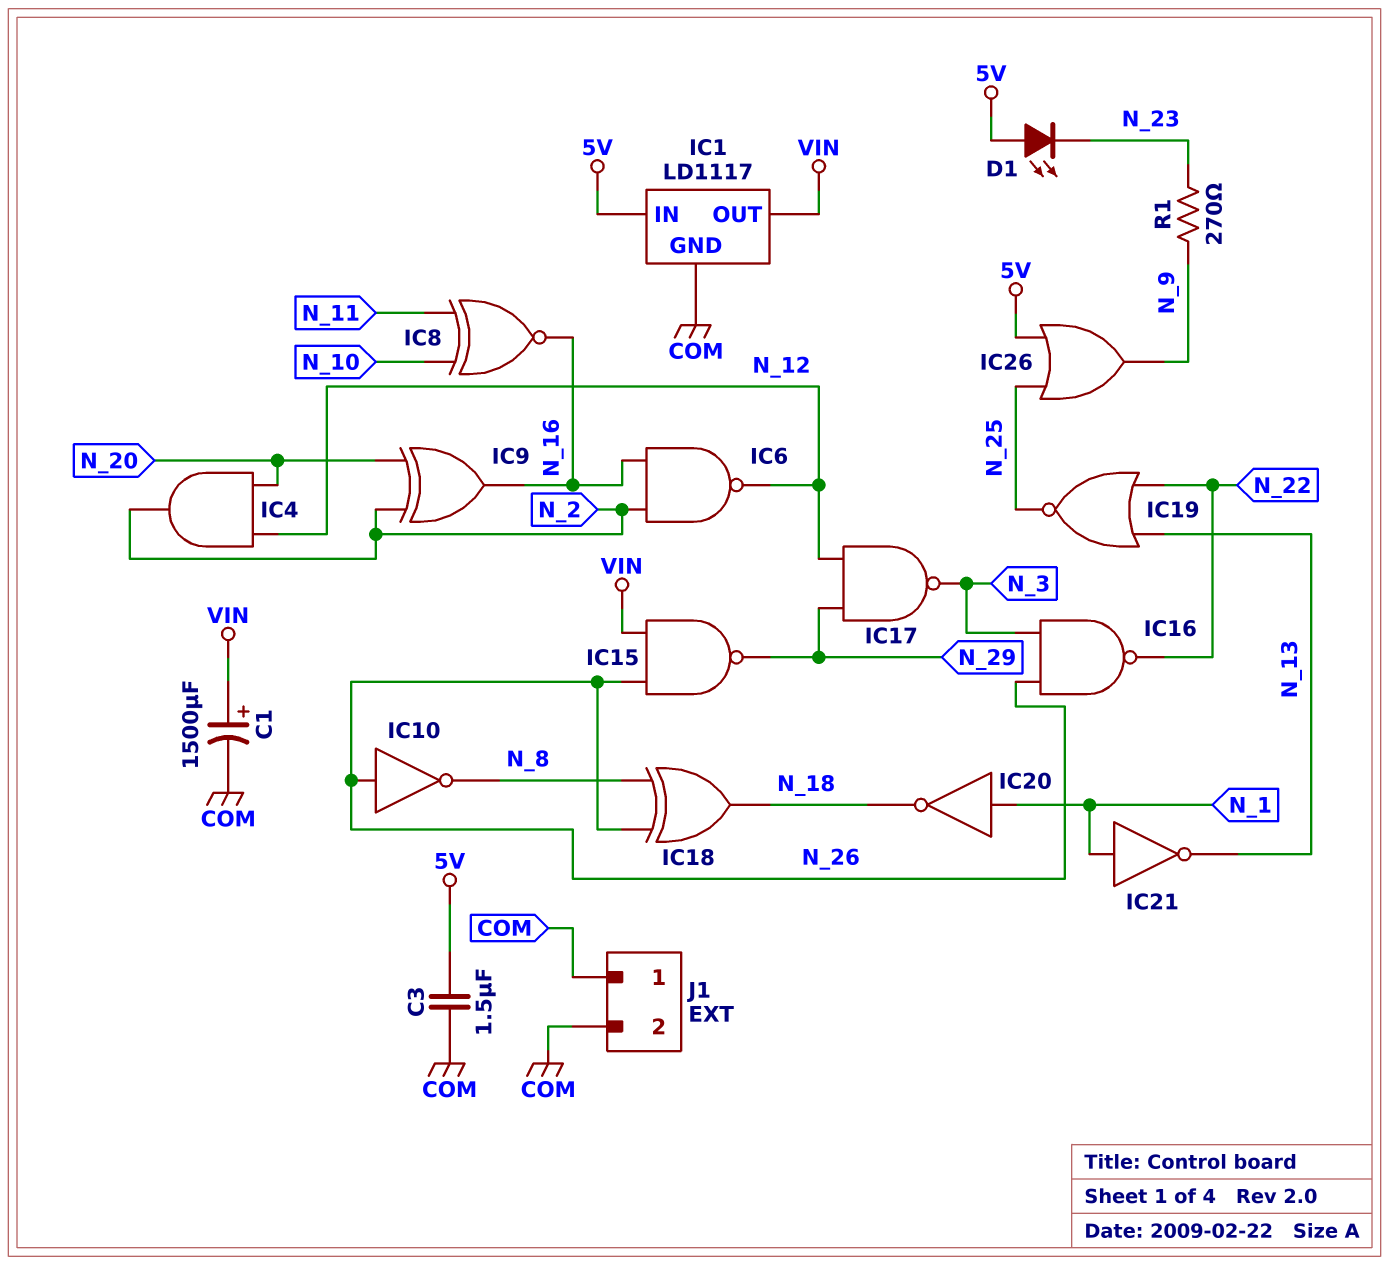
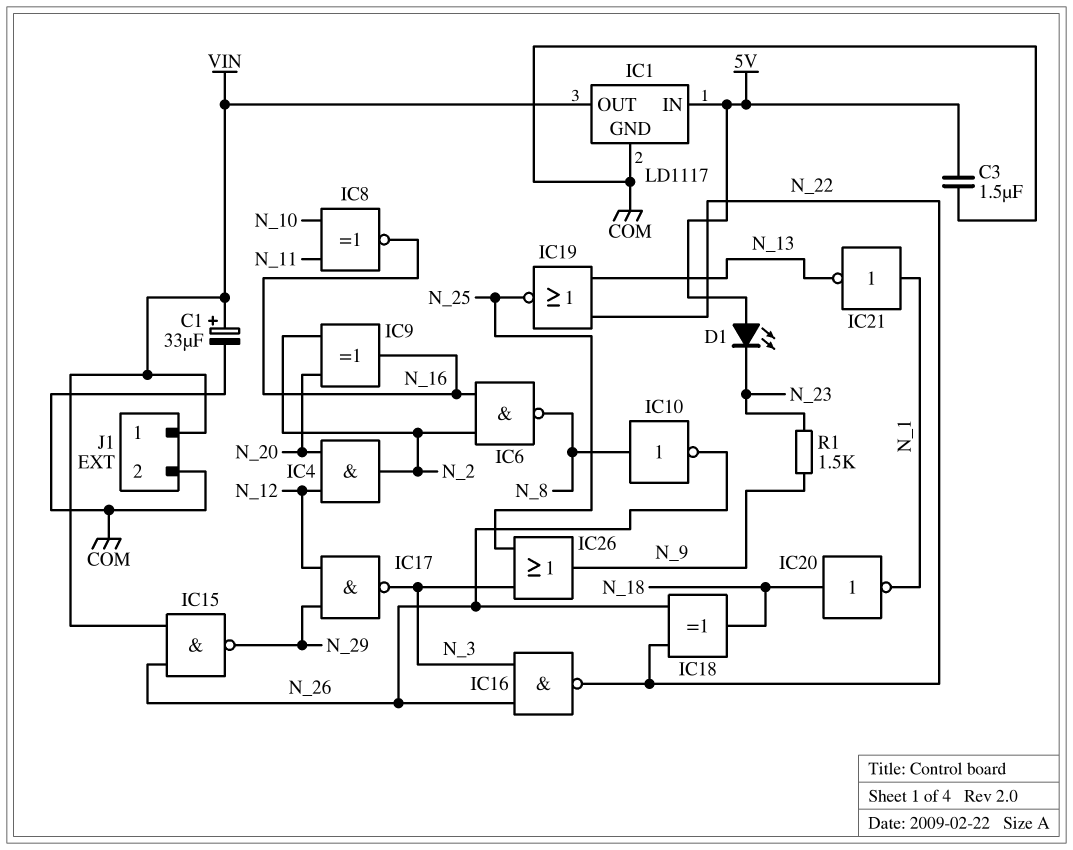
C1: 1500uF (plus VIN, minus COM) -> 33uF (plus VIN, minus COM)
IC6: NAND (in N_2, in N_16, out N_12) -> NAND (in N_2, in N_16, out N_8)
IC10: NOT (in N_26, out N_8) -> NOT (in N_8, out N_26)
IC18: XOR (in N_8, in N_26, out N_18) -> XOR (in N_22, in N_26, out N_18)
IC20: NOT (in N_1, out N_18) -> NOT (in N_18, out N_1)
IC26: OR (in 5V, in N_25, out N_9) -> OR (in N_3, in N_25, out N_9)
J1 pin 1: COM -> VIN
R1: 270 (N_9, N_23) -> 1.5k (N_9, N_23)

